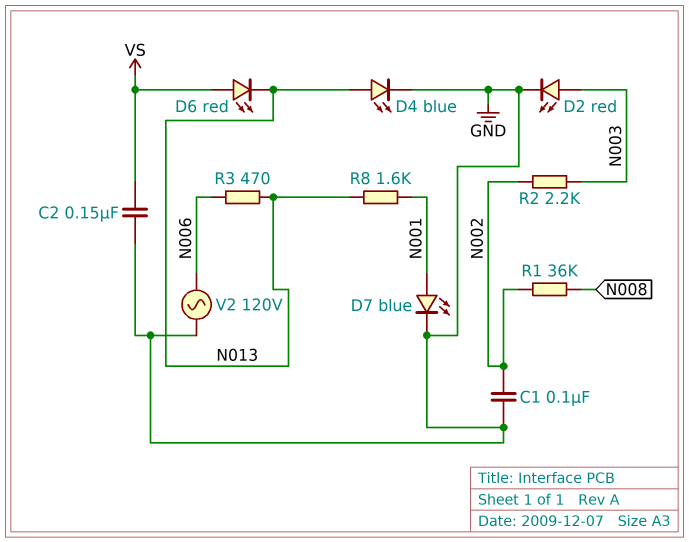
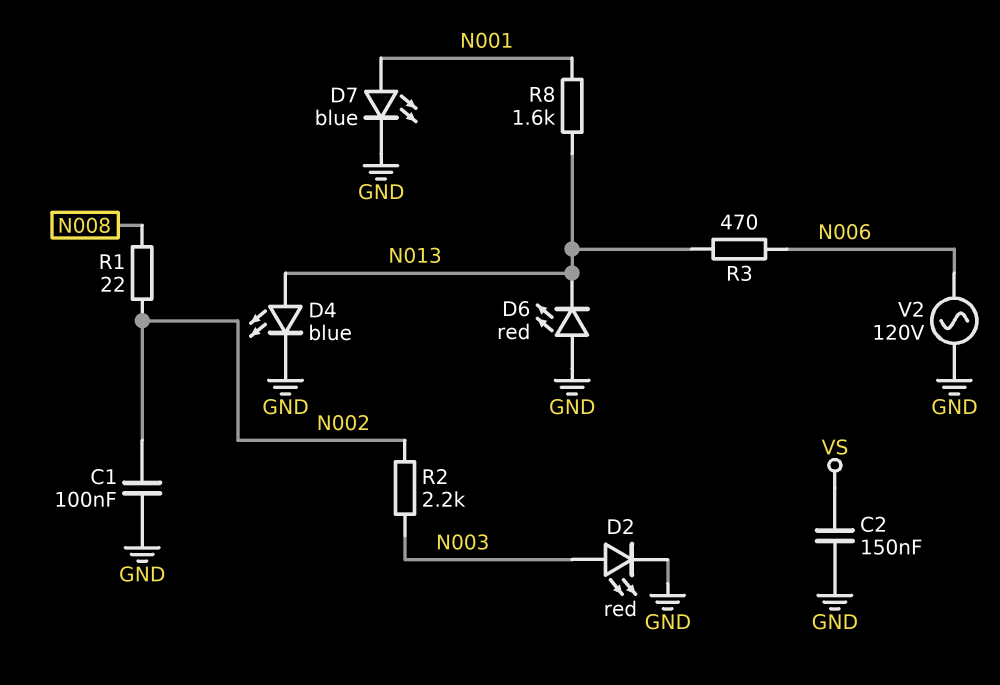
D6: LED red (A VS, K N013) -> LED red (A GND, K N013)
R1: 36k (N002, N008) -> 22 (N002, N008)

